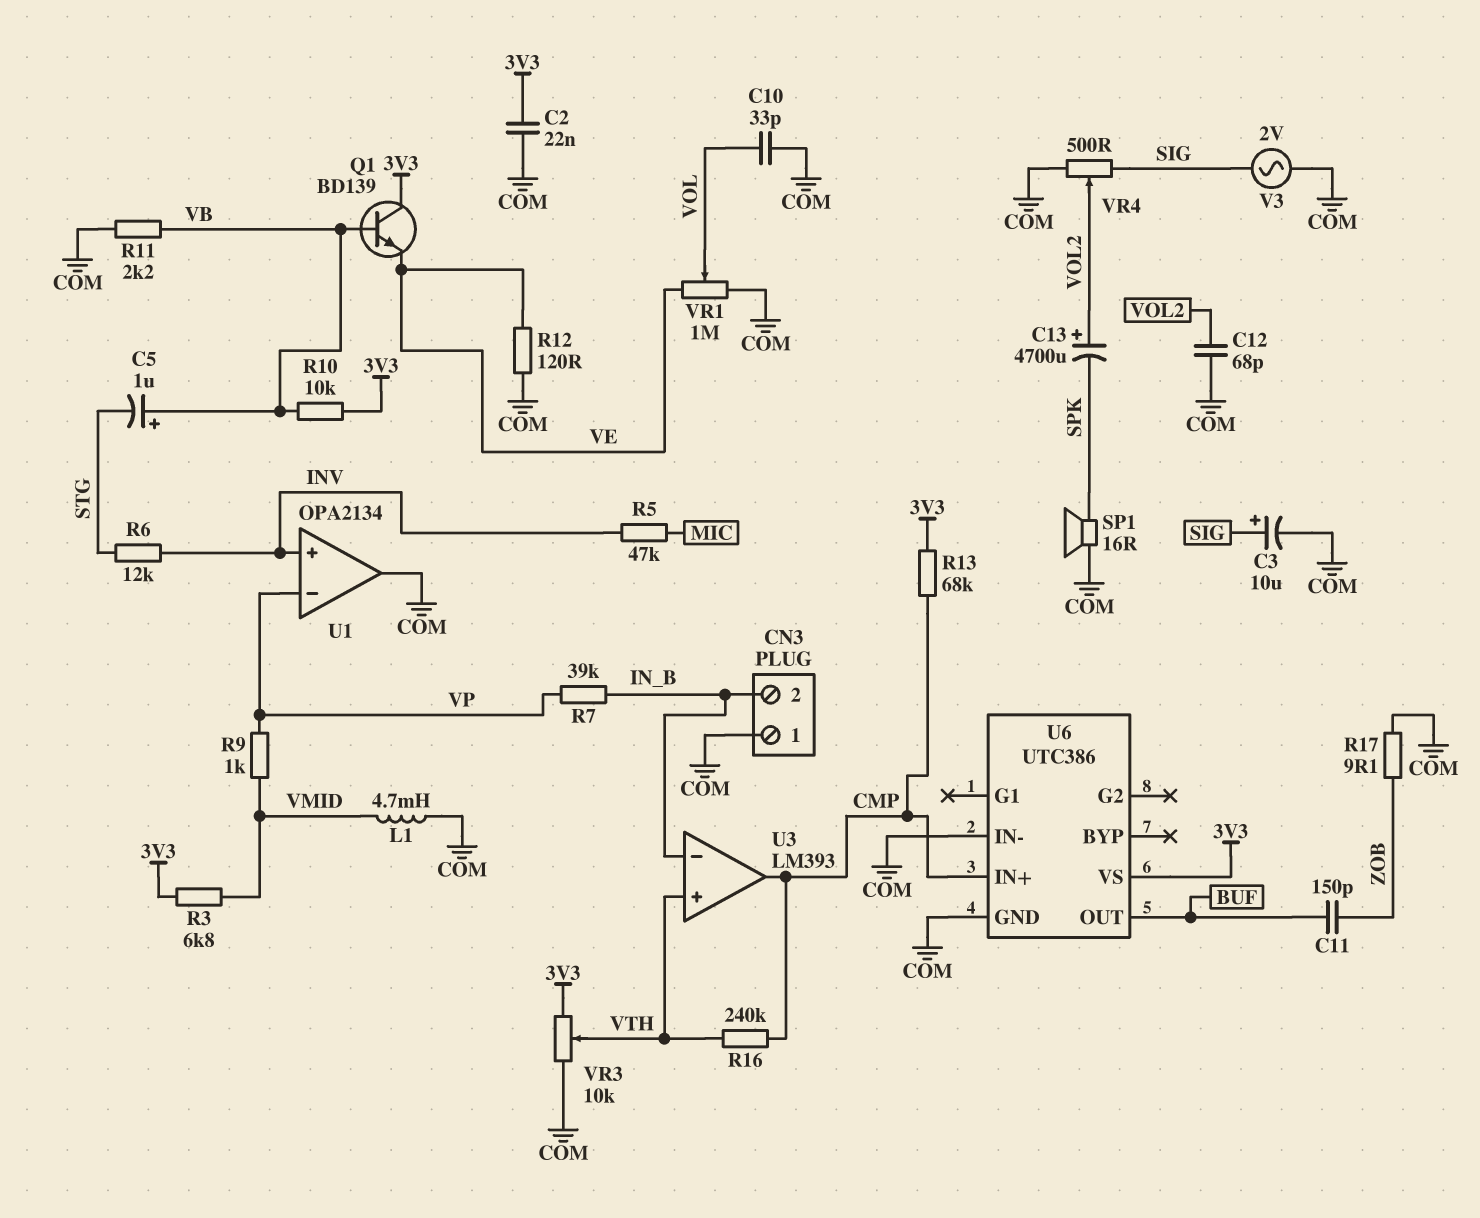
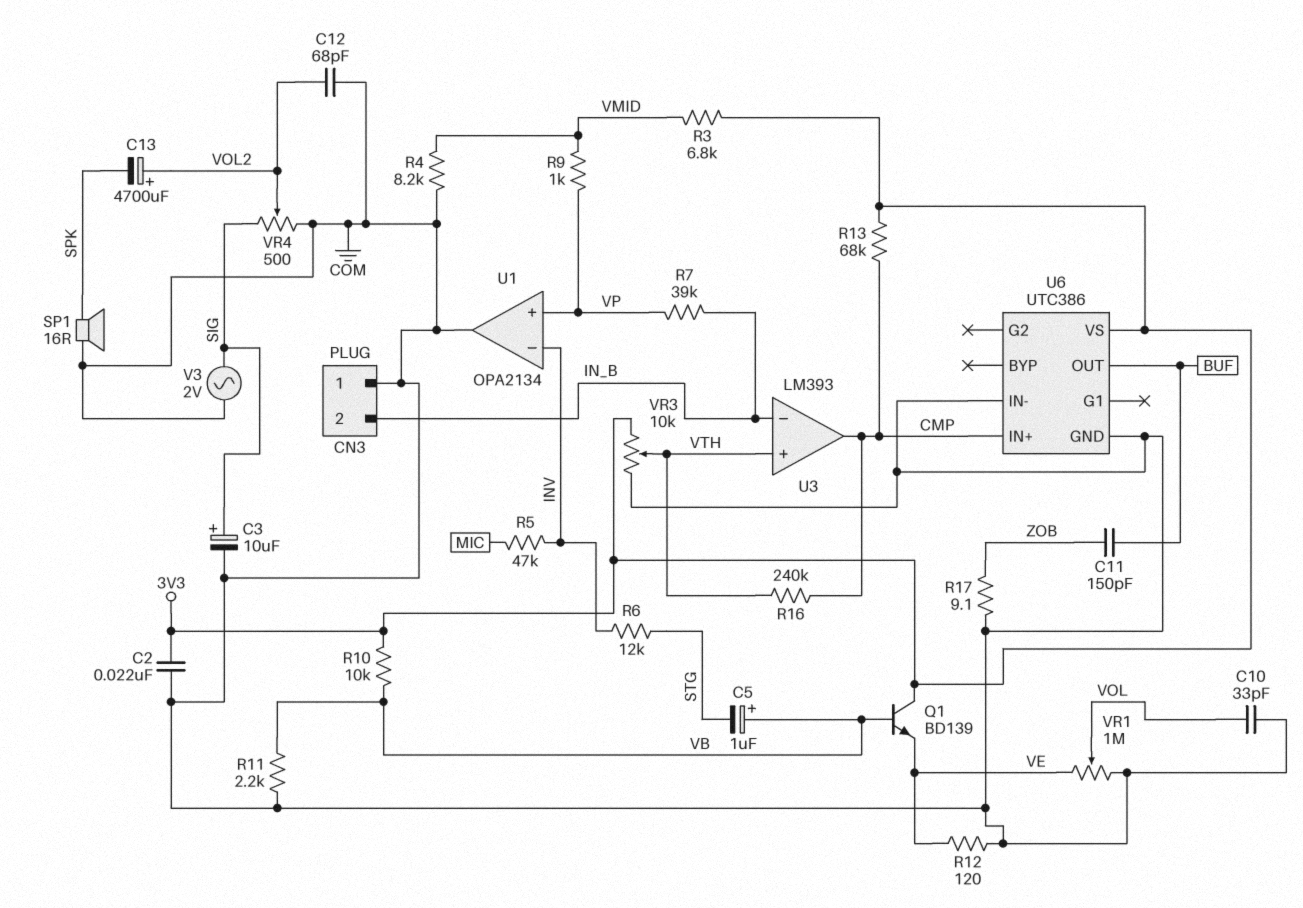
L1: 4.7mH (COM, VMID) -> none
R4: none -> 8.2k (COM, VMID)
U1 pin in+: INV -> VP
U1 pin in-: VP -> INV

